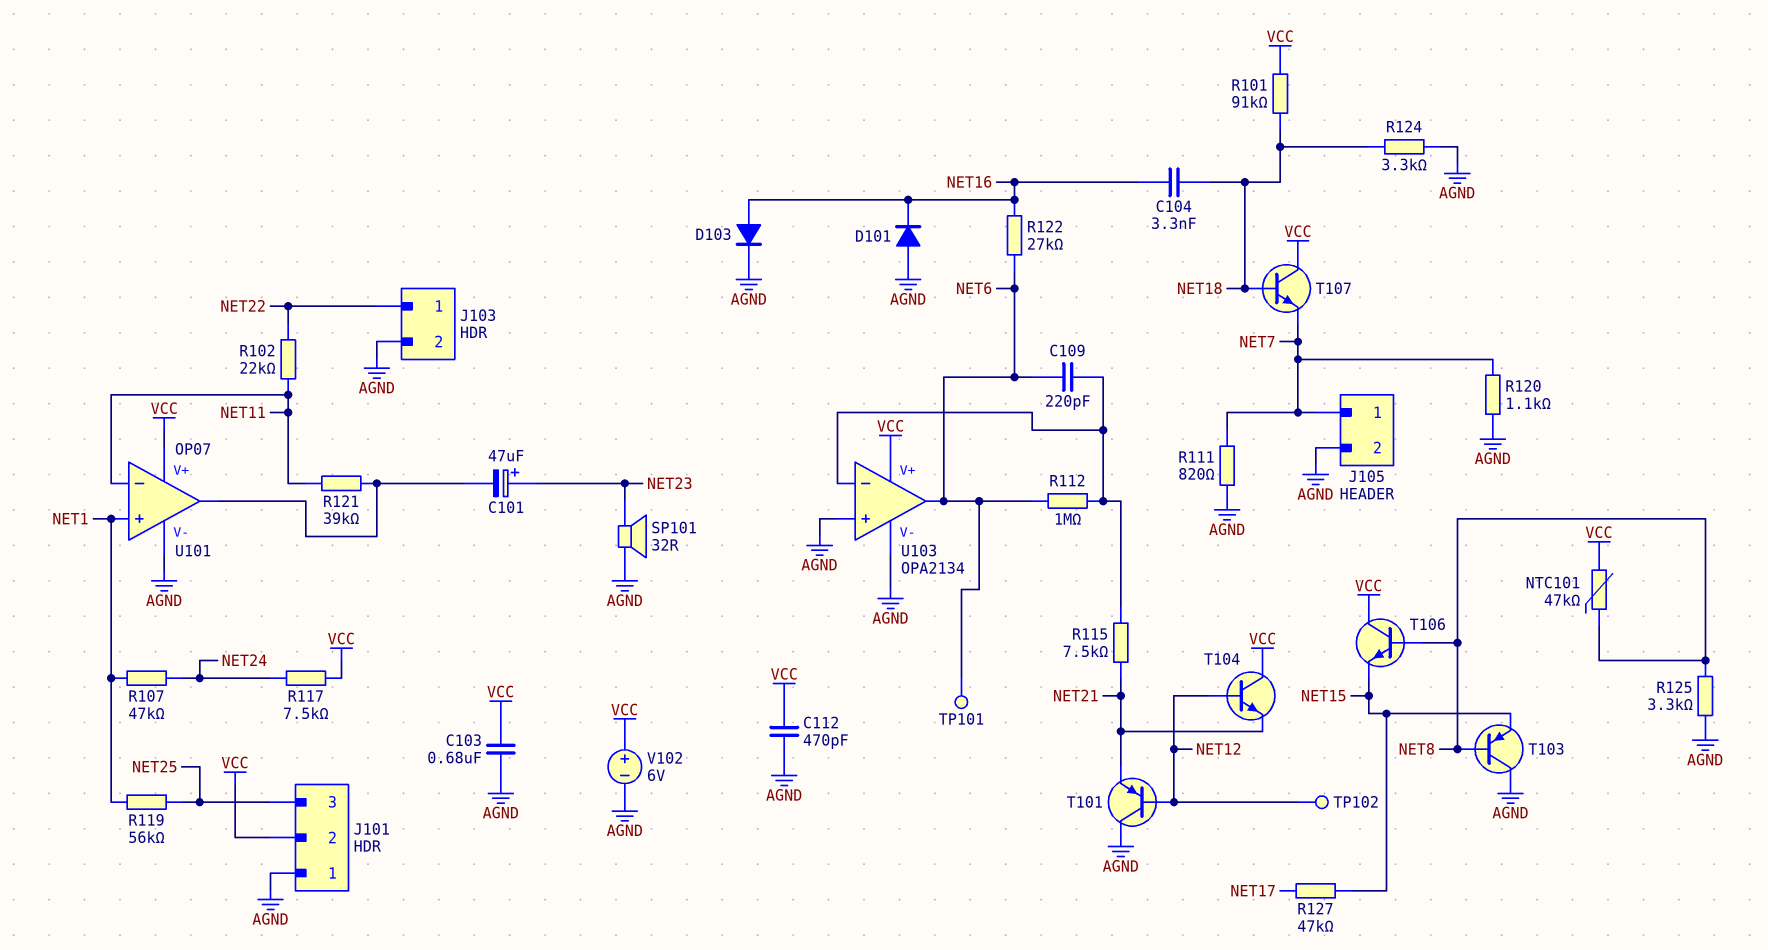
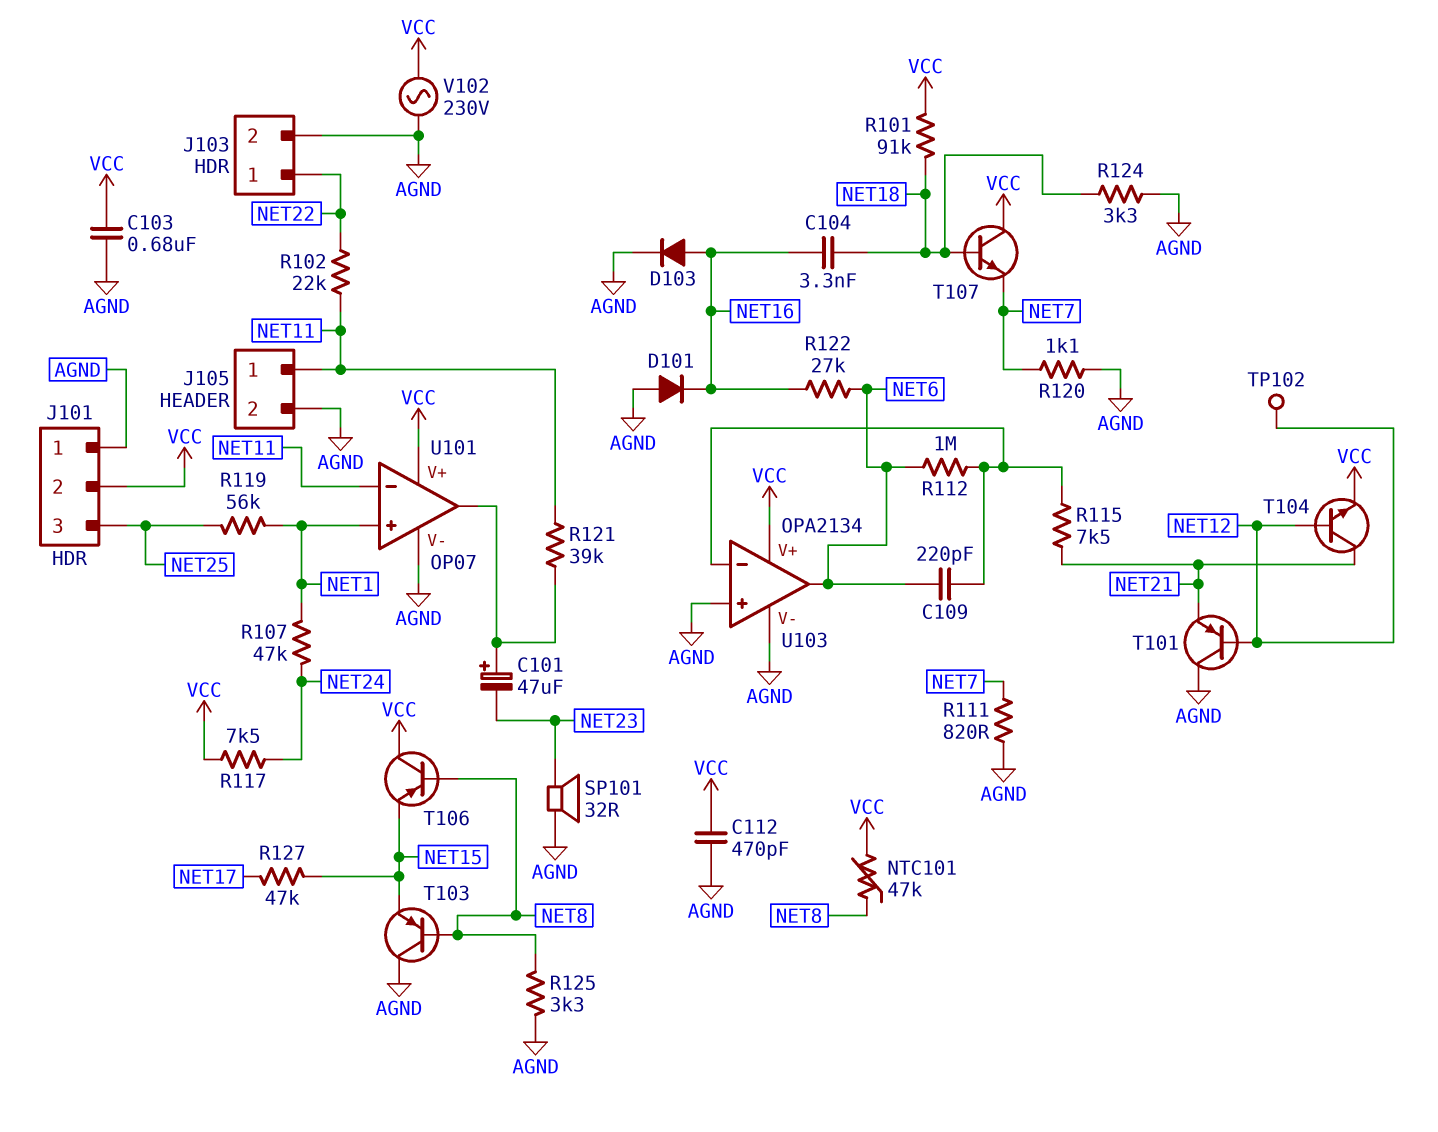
C101: 47uF (plus NET23, minus U101/out) -> 47uF (plus U101/out, minus NET23)
J105 pin 1: NET7 -> NET11
T104: NPN (B NET12, C VCC, E NET21) -> NPN (B NET12, C NET21, E VCC)
T106: NPN (B NET8, C VCC, E NET15) -> PNP (B NET8, C VCC, E NET15)
TP101: test point (NET6) -> none
V102: 6V (plus VCC, minus AGND) -> AC 230V (AGND, VCC)

